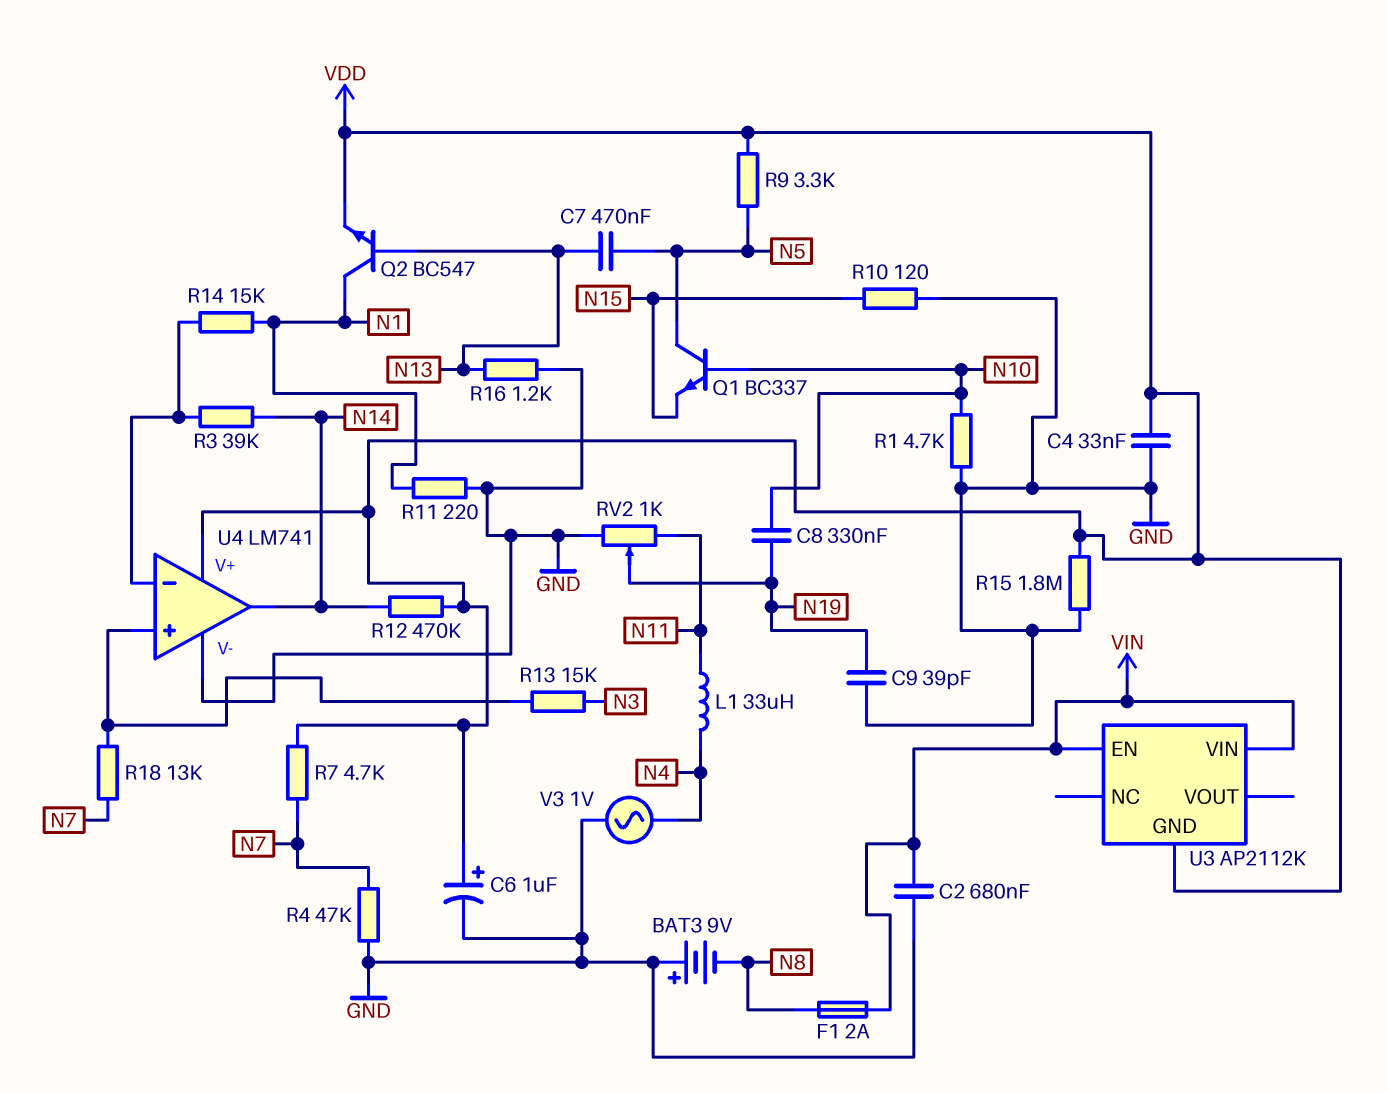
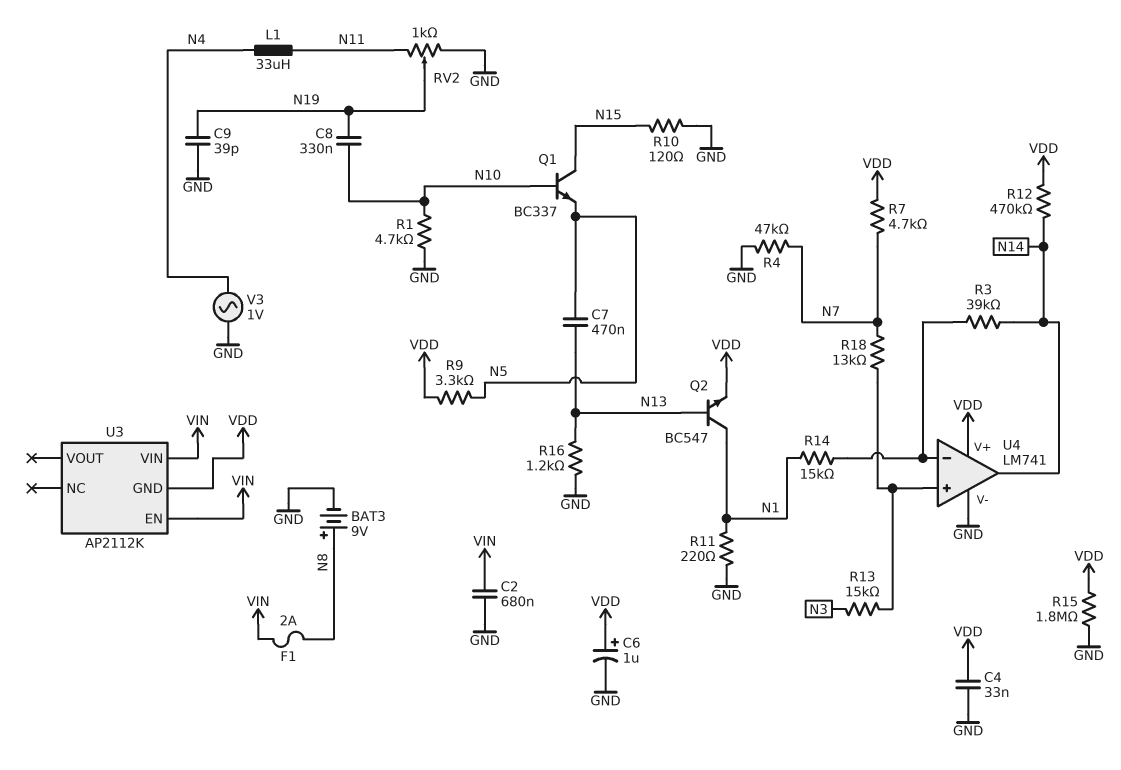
BAT3: 9V (plus GND, minus N8) -> 9V (plus N8, minus GND)
Q1: NPN BC337 (B N10, C N5, E N15) -> NPN BC337 (B N10, C N15, E N5)

